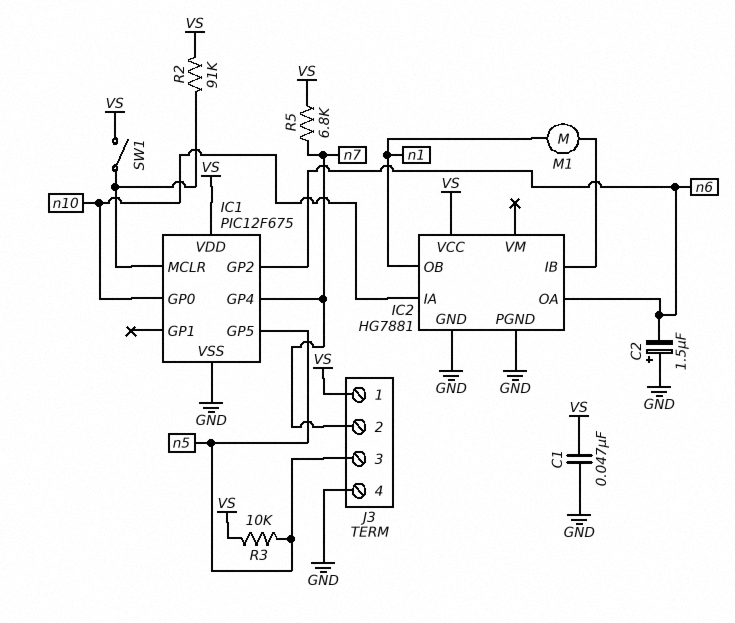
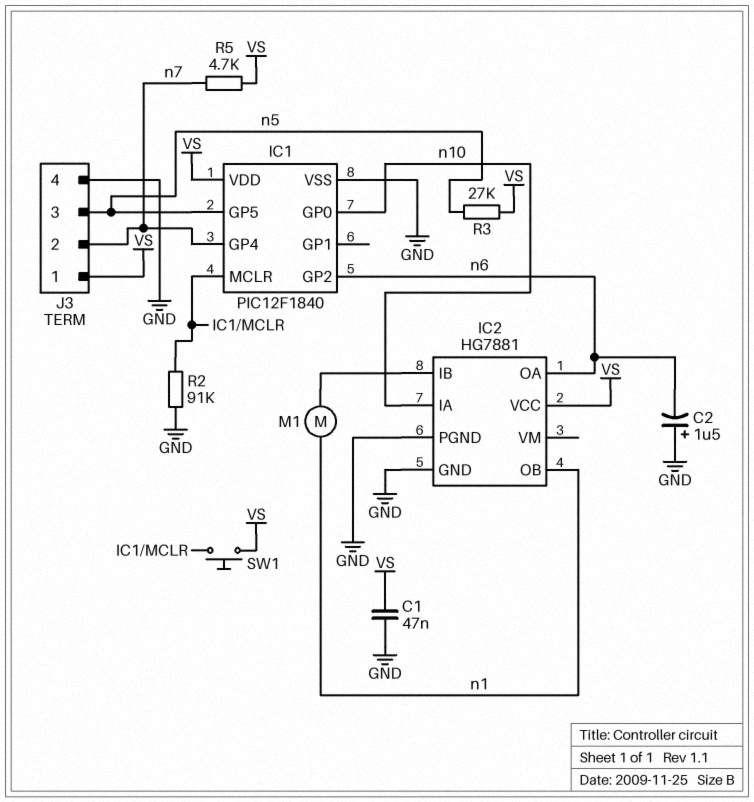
IC1: PIC12F675 -> PIC12F1840
R2: 91k (IC1/MCLR, VS) -> 91k (GND, IC1/MCLR)
R3: 10k (VS, n5) -> 27k (VS, n5)
R5: 6.8k (VS, n7) -> 4.7k (VS, n7)
SW1: switch (IC1/MCLR, VS) -> button (IC1/MCLR, VS)

